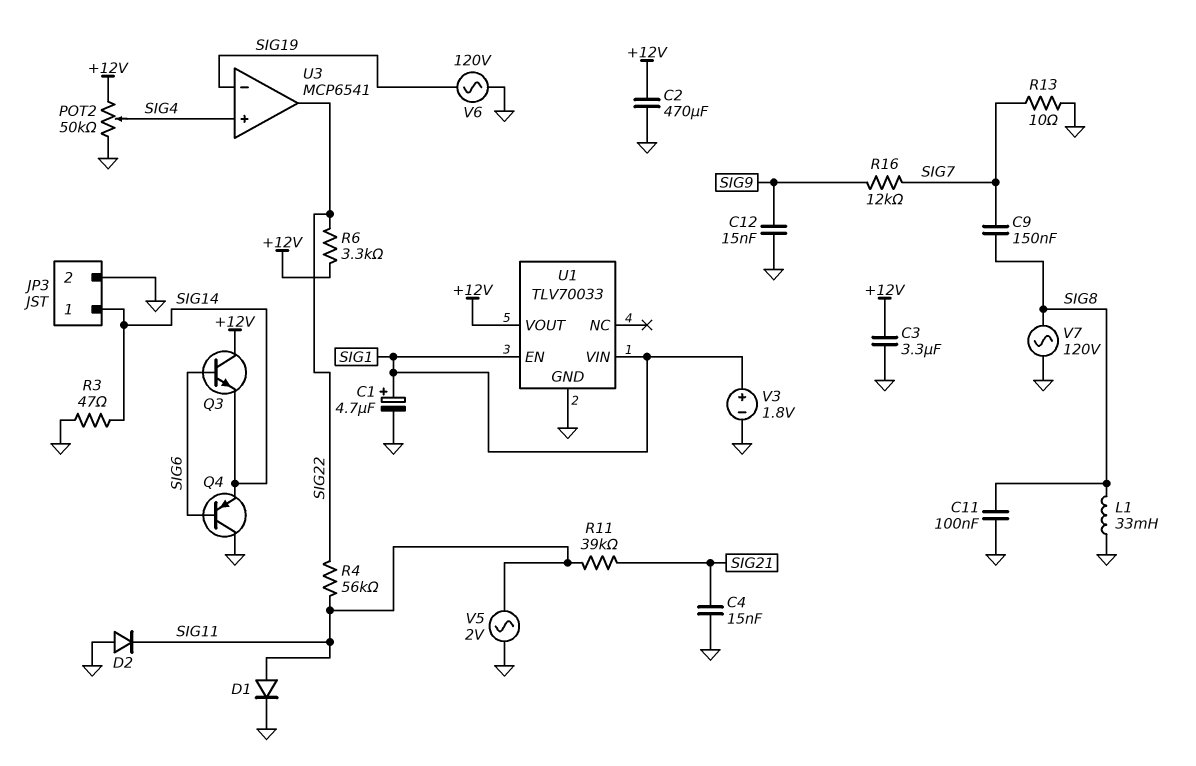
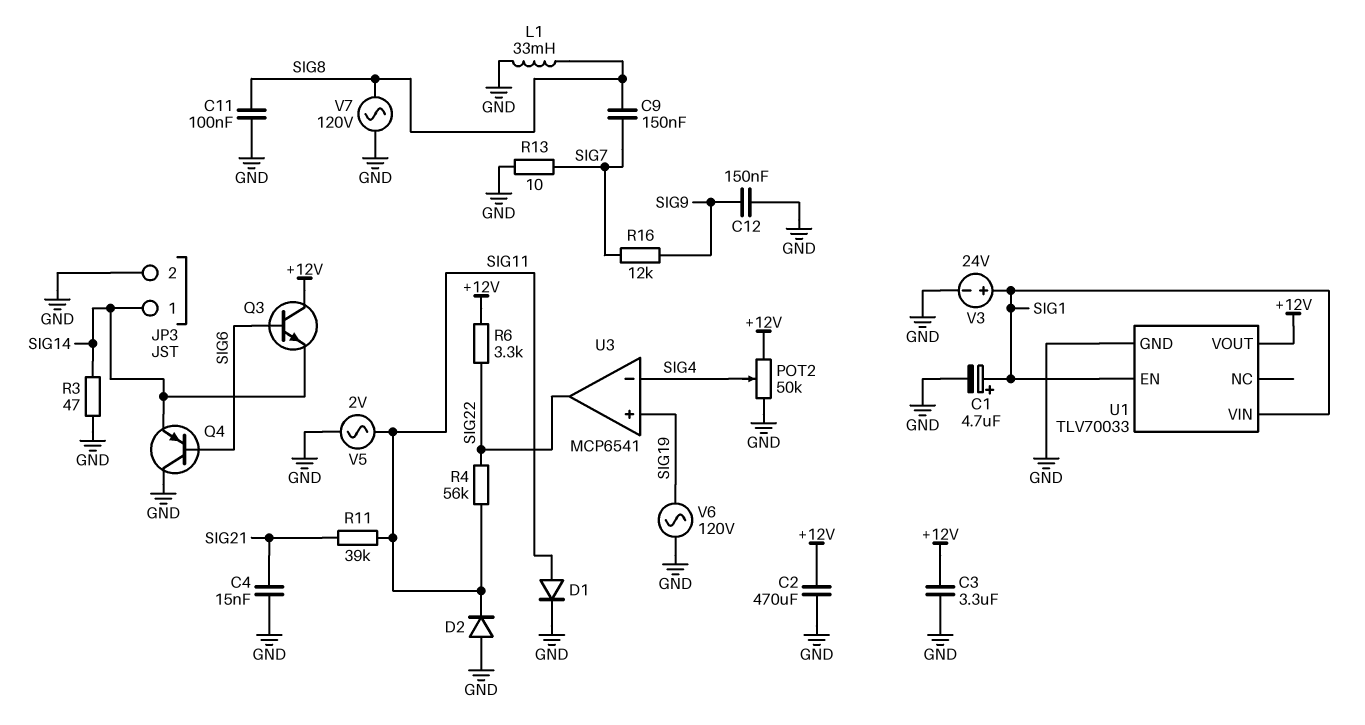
C12: 15nF (GND, SIG9) -> 150nF (GND, SIG9)
U3 pin in+: SIG4 -> SIG19
U3 pin in-: SIG19 -> SIG4
V3: 1.8V (plus SIG1, minus GND) -> 24V (plus SIG1, minus GND)

